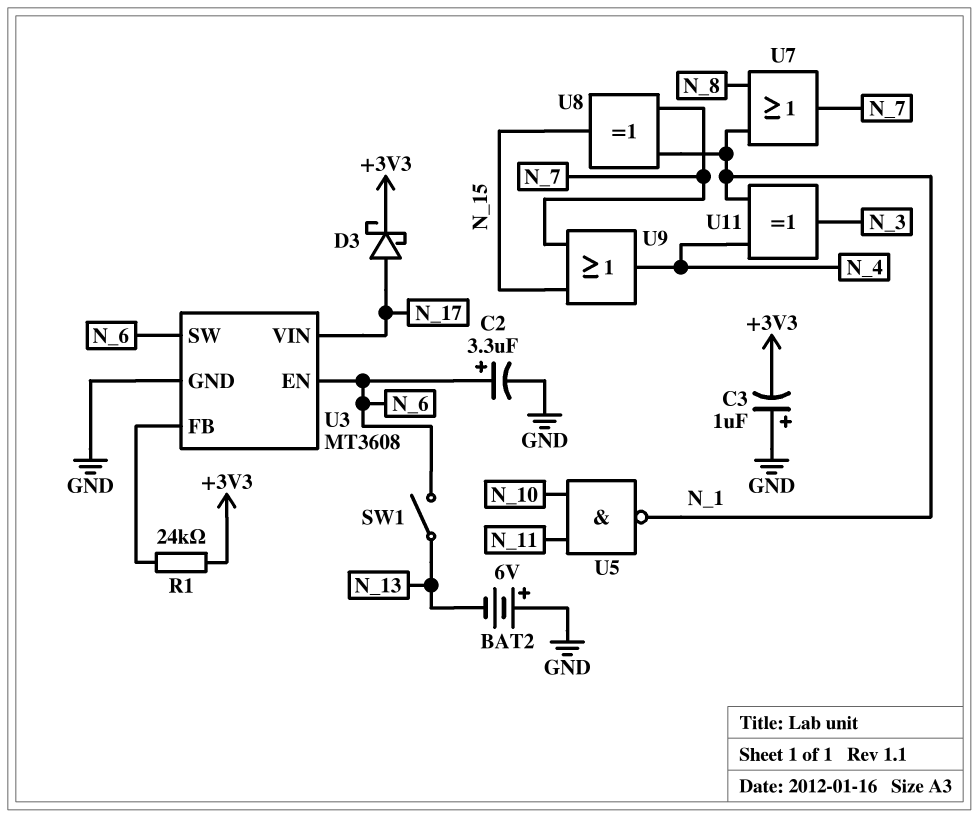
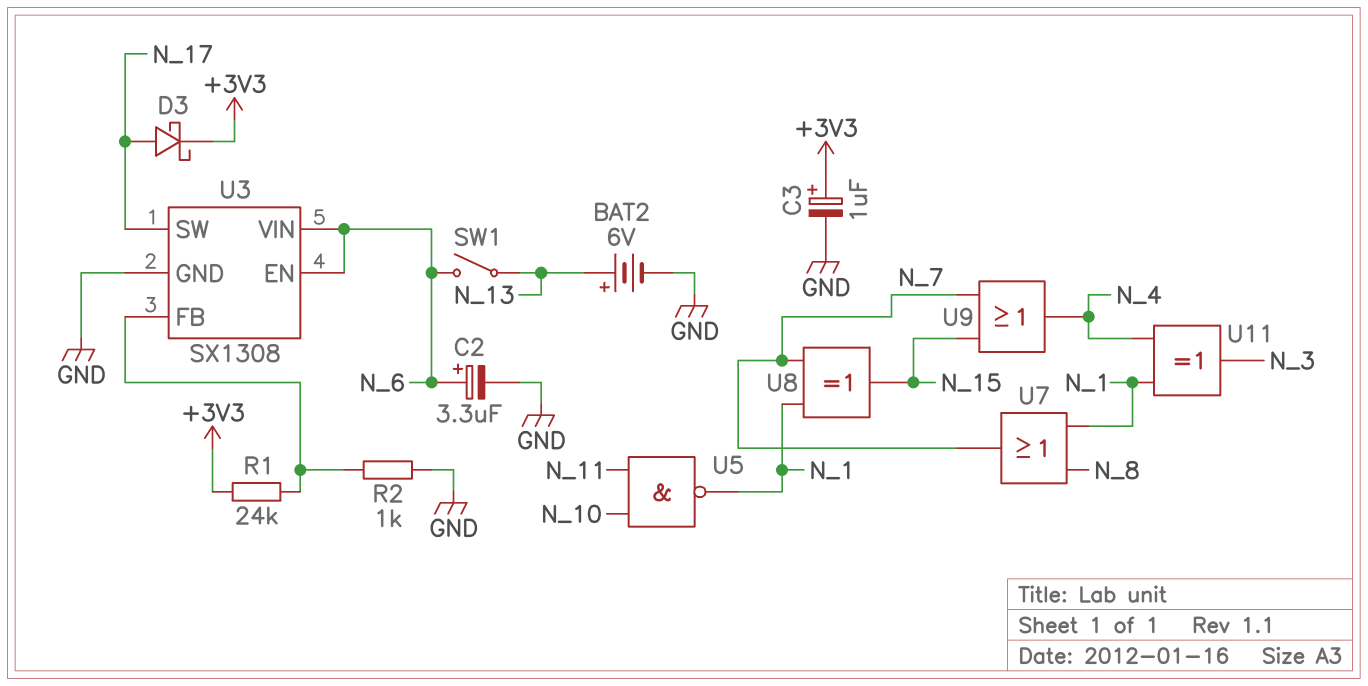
BAT2: 6V (plus GND, minus N_13) -> 6V (plus N_13, minus GND)
C3: 1uF (plus GND, minus +3V3) -> 1uF (plus +3V3, minus GND)
R2: none -> 1k (GND, U3/FB)
U3: MT3608 -> SX1308
U3 pin SW: N_6 -> N_17
U3 pin VIN: N_17 -> N_6

